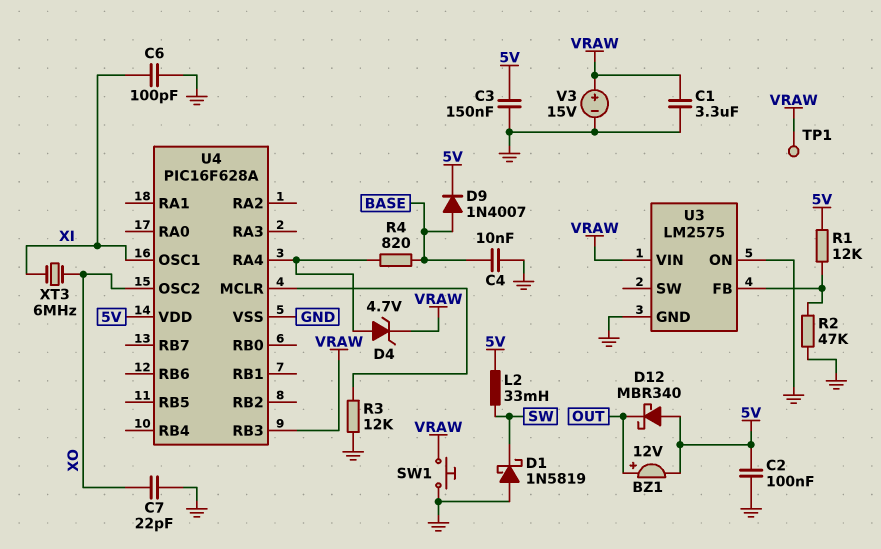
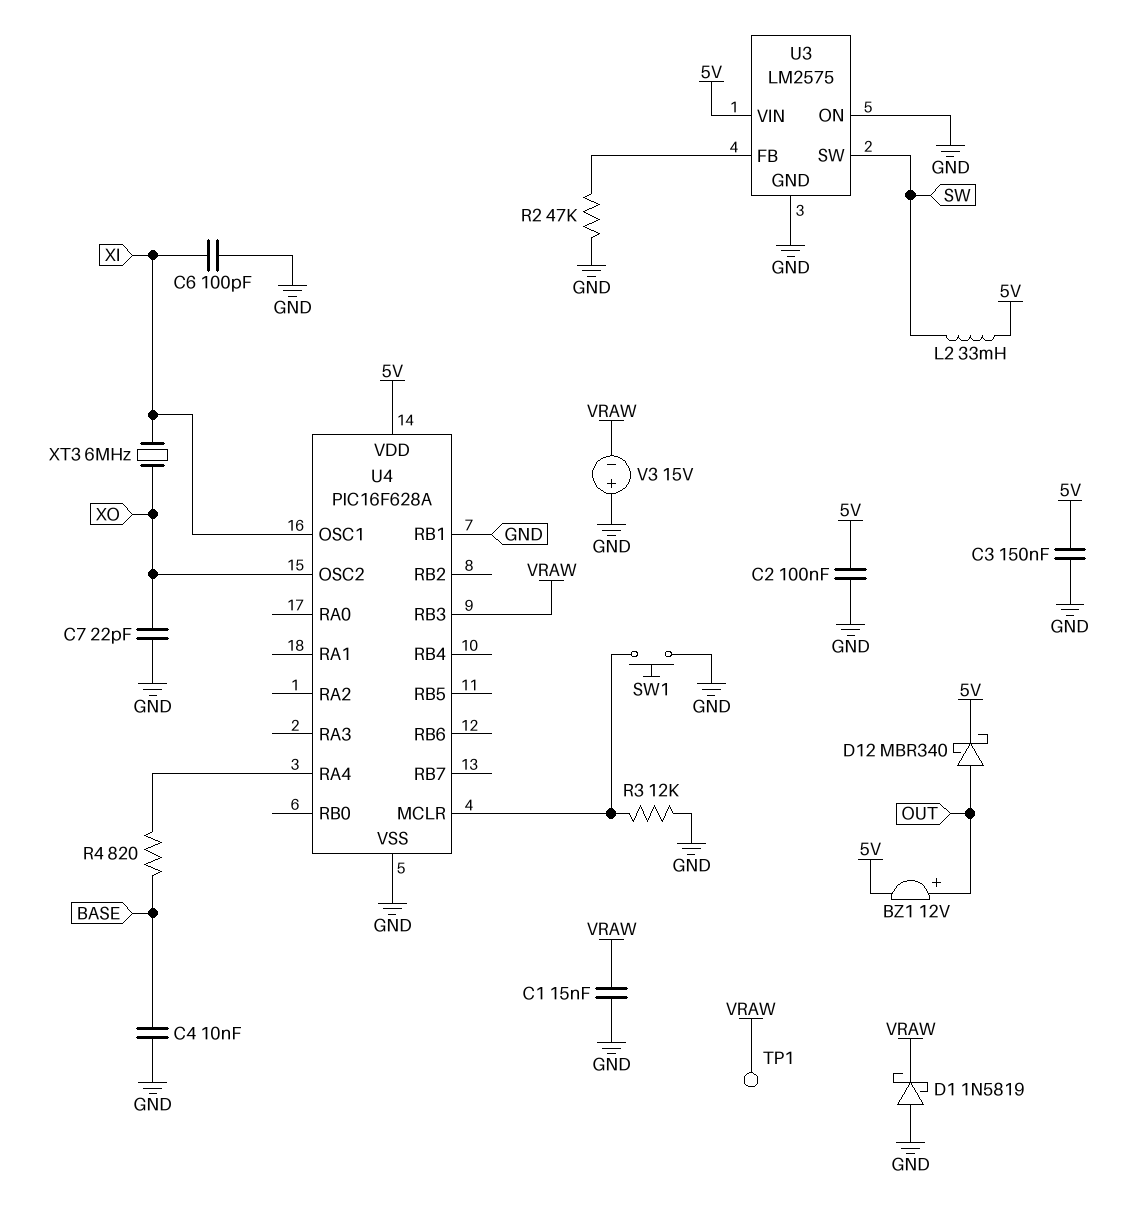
C1: 3.3uF (GND, VRAW) -> 15nF (GND, VRAW)
D1: schottky 1N5819 (A GND, K SW) -> schottky 1N5819 (A GND, K VRAW)
D4: zener 4.7V (A U4/RA4, K VRAW) -> none
D9: diode 1N4007 (A BASE, K 5V) -> none
D12: schottky MBR340 (A 5V, K OUT) -> schottky MBR340 (A OUT, K 5V)
R1: 12k (5V, U3/FB) -> none
SW1: button (GND, VRAW) -> button (GND, U4/MCLR)
U3 pin SW: none -> SW
U3 pin VIN: VRAW -> 5V
U4 pin RB1: none -> GND
V3: 15V (plus VRAW, minus GND) -> 15V (plus GND, minus VRAW)

